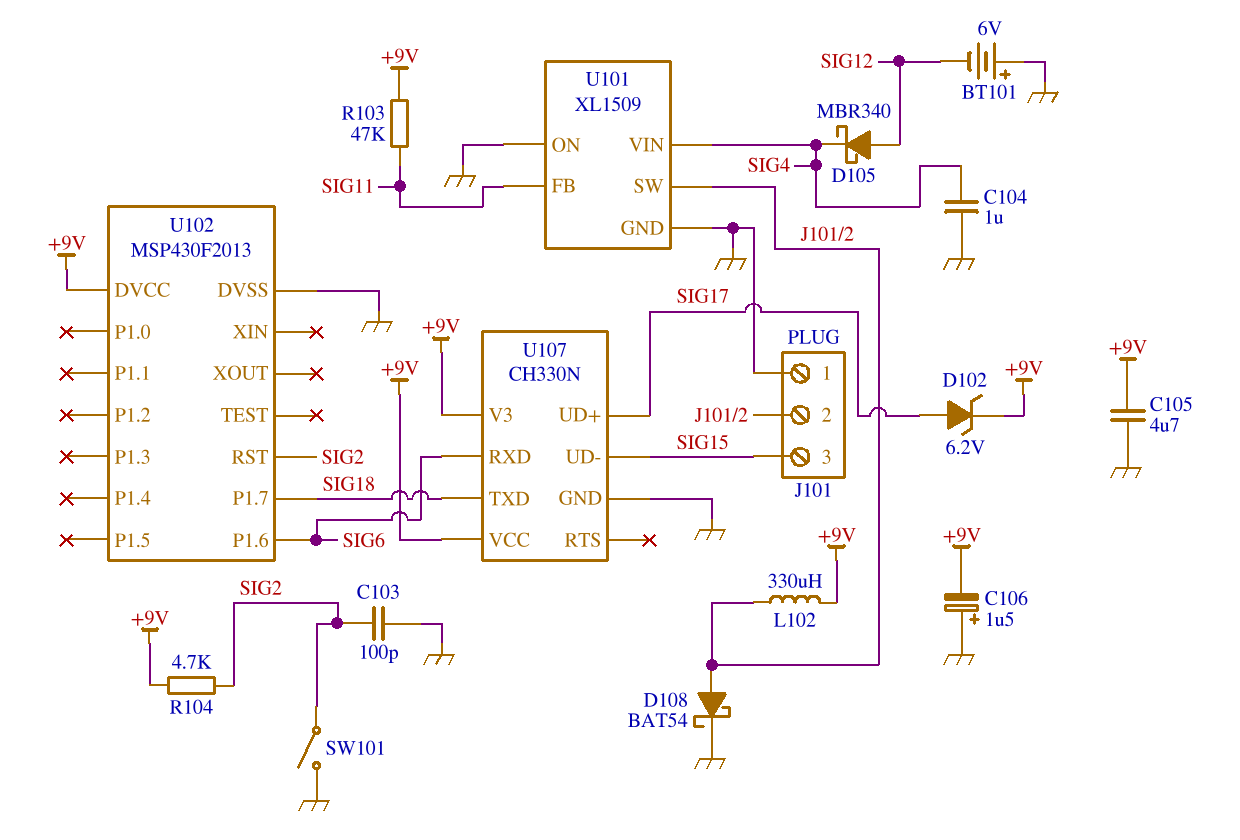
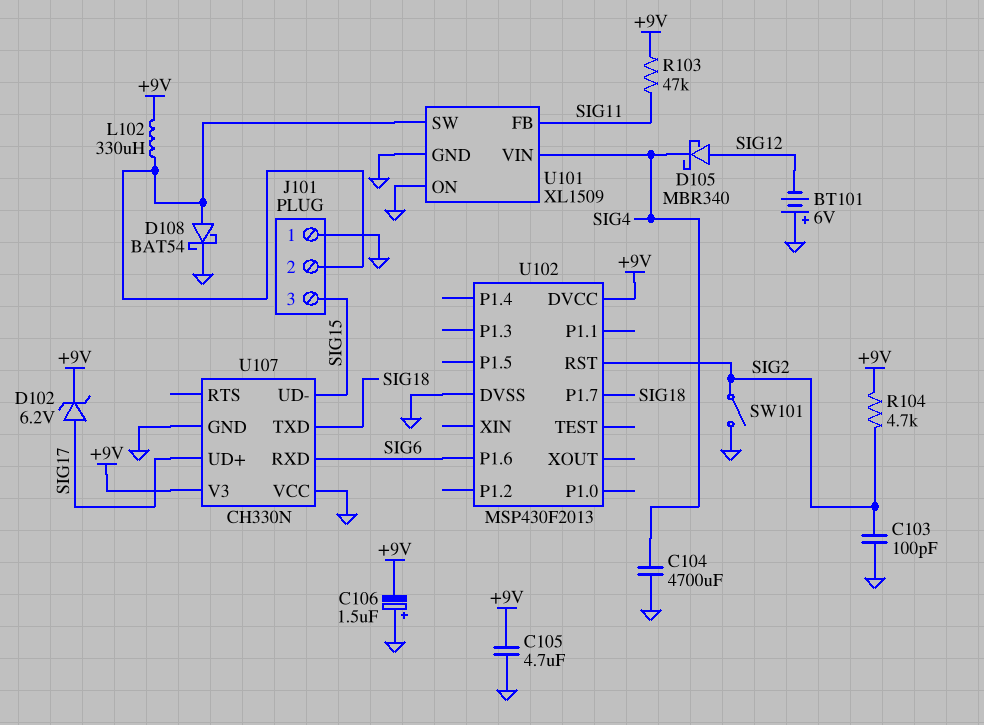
C104: 1uF (GND, SIG4) -> 4700uF (GND, SIG4)
U107 pin VCC: +9V -> GND

